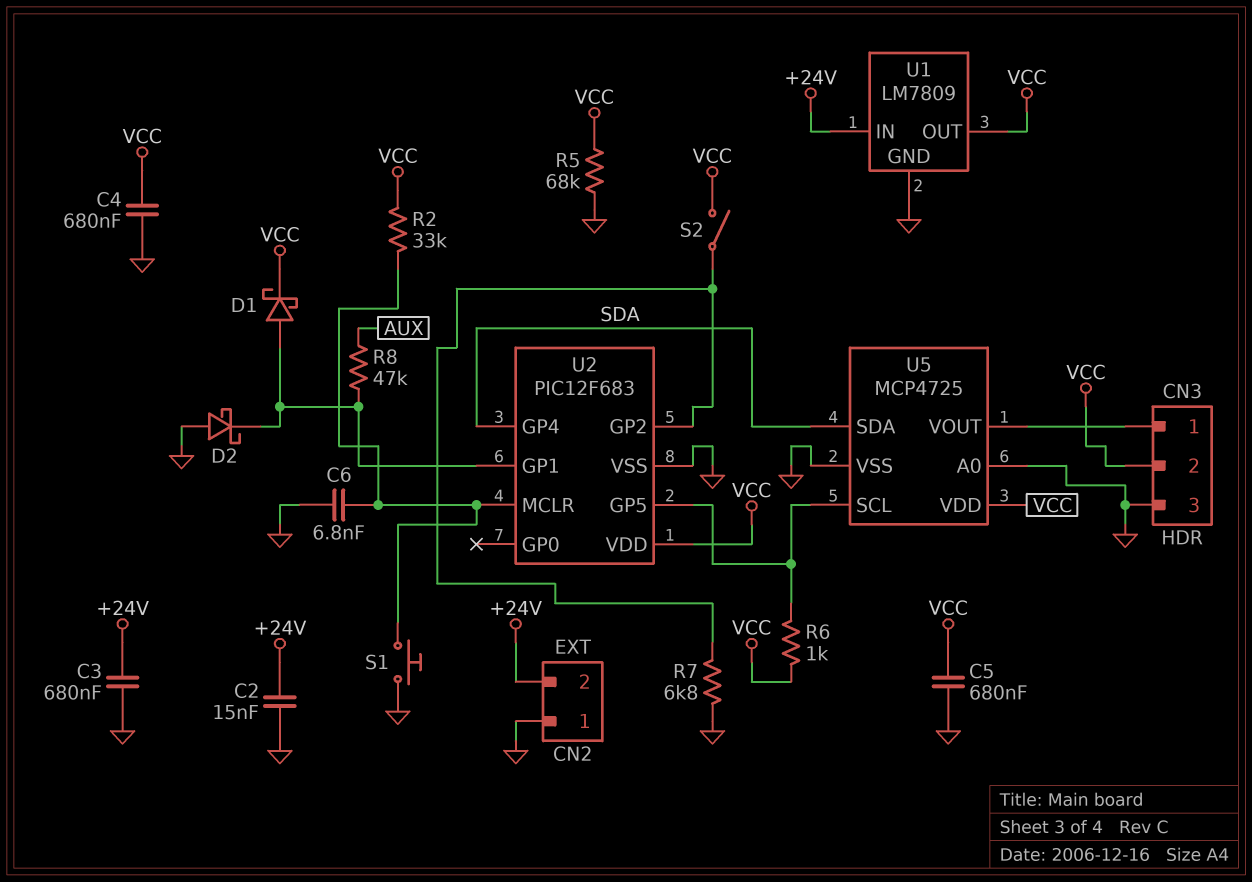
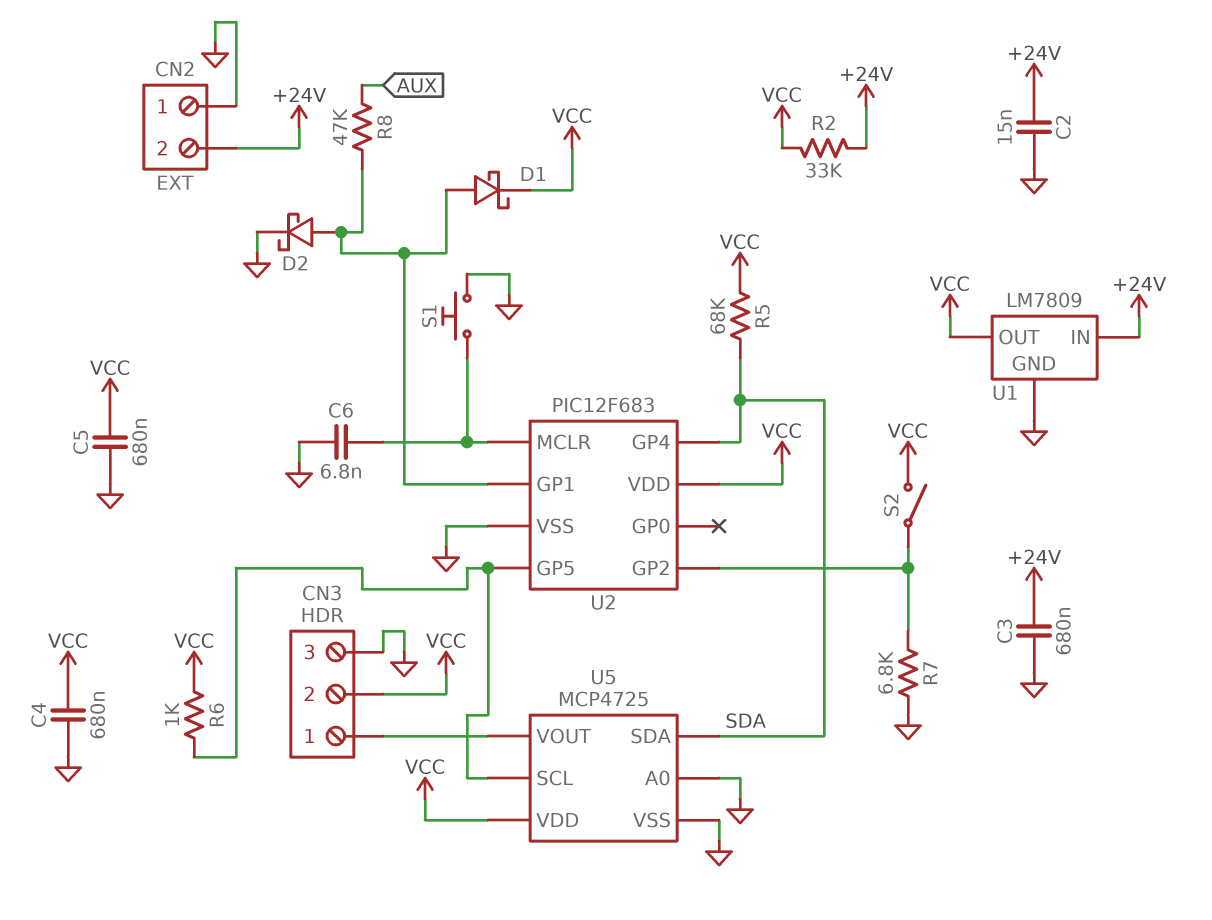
D2: schottky (A GND, K U2/GP1) -> schottky (A U2/GP1, K GND)
R2: 33k (U2/MCLR, VCC) -> 33k (+24V, VCC)
R5: 68k (GND, VCC) -> 68k (SDA, VCC)

